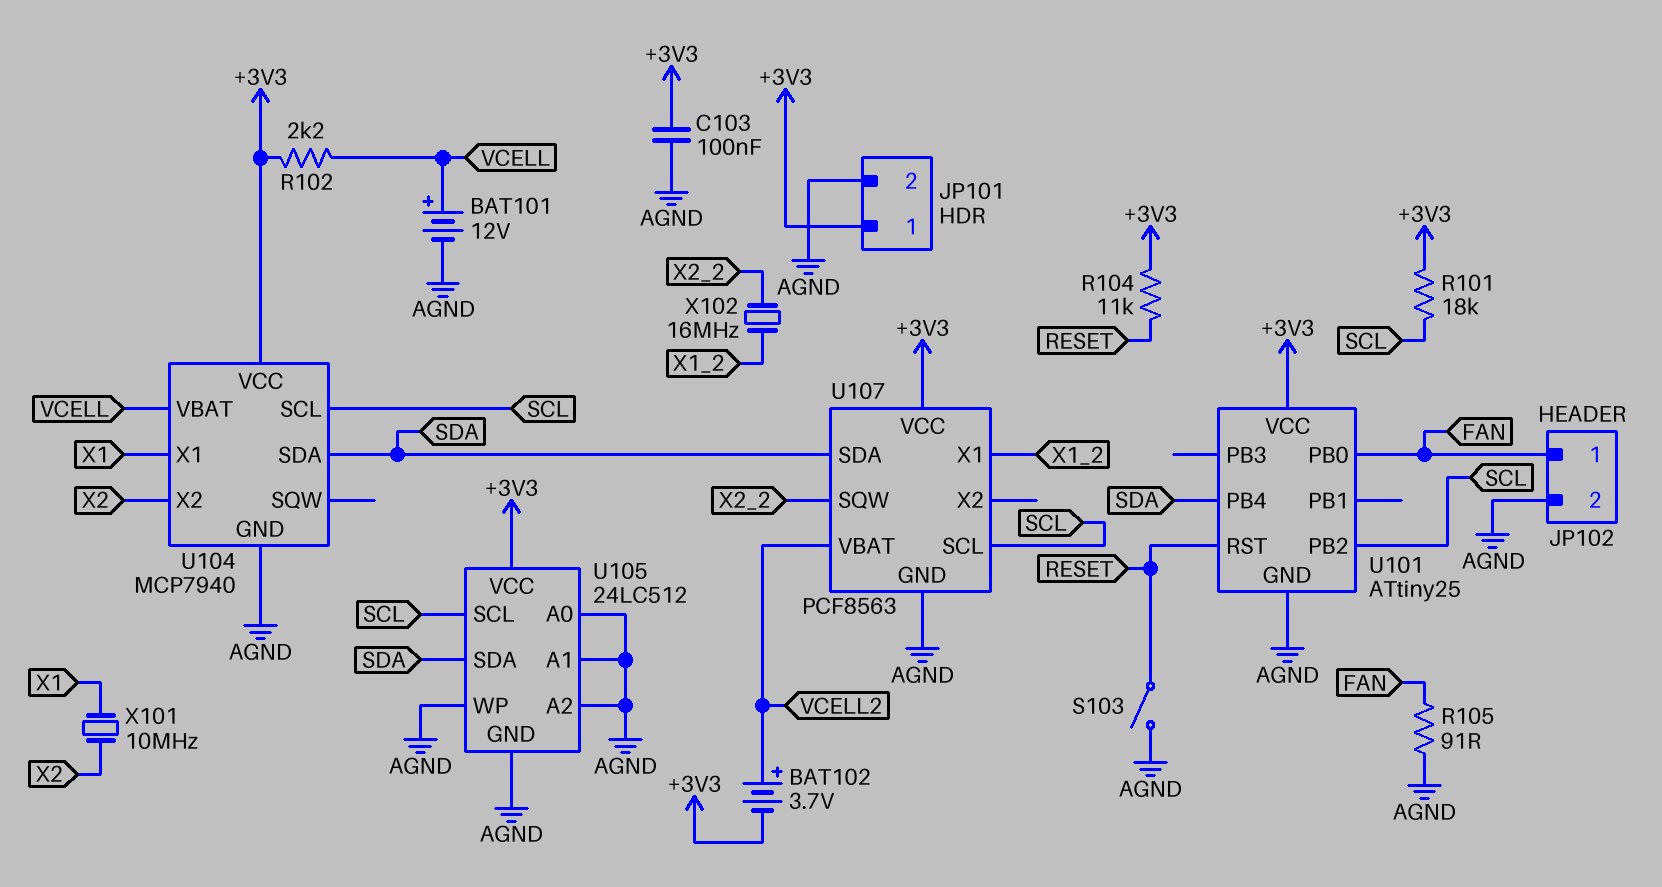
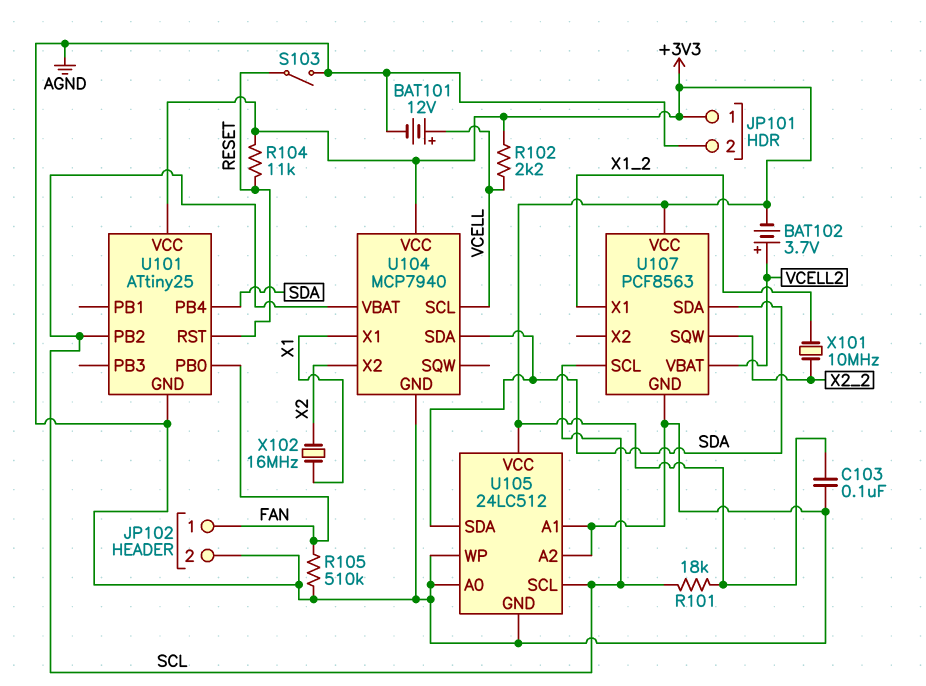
R105: 91 (AGND, FAN) -> 510k (AGND, FAN)
U104 pin SCL: SCL -> VCELL
U104 pin VBAT: VCELL -> SCL
X101: 10MHz (X1, X2) -> 10MHz (X1_2, X2_2)
X102: 16MHz (X1_2, X2_2) -> 16MHz (X1, X2)

